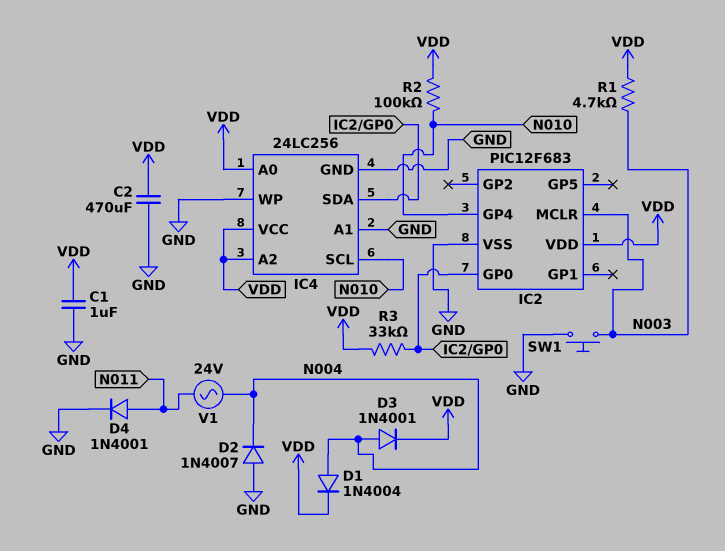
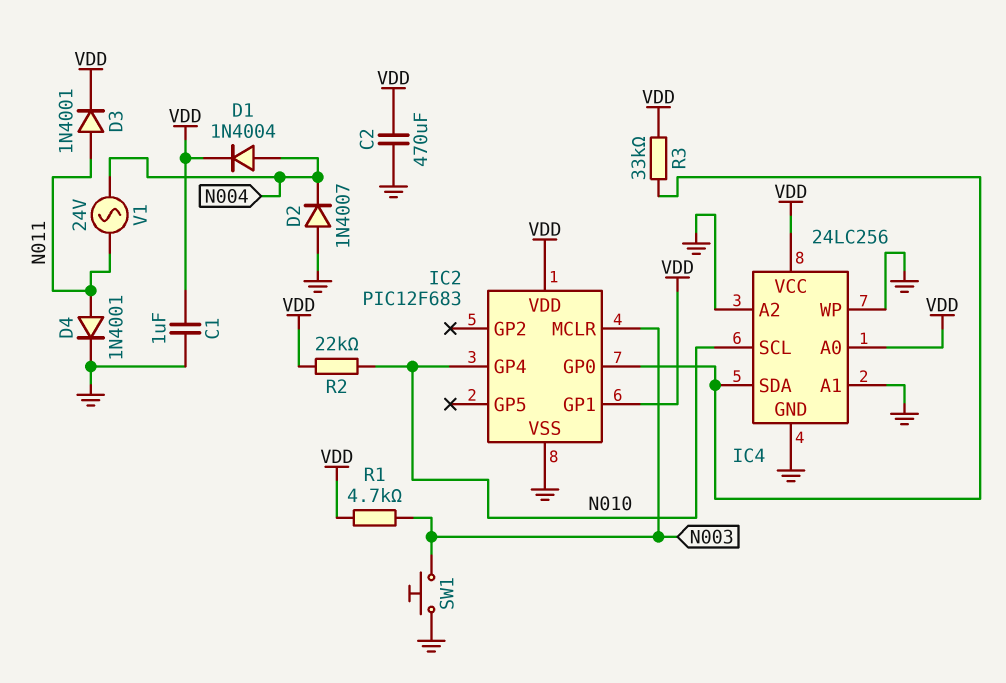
D3: diode 1N4001 (A N004, K VDD) -> diode 1N4001 (A N011, K VDD)
IC2 pin GP1: none -> VDD
IC4 pin A2: VDD -> GND
R2: 100k (N010, VDD) -> 22k (N010, VDD)

